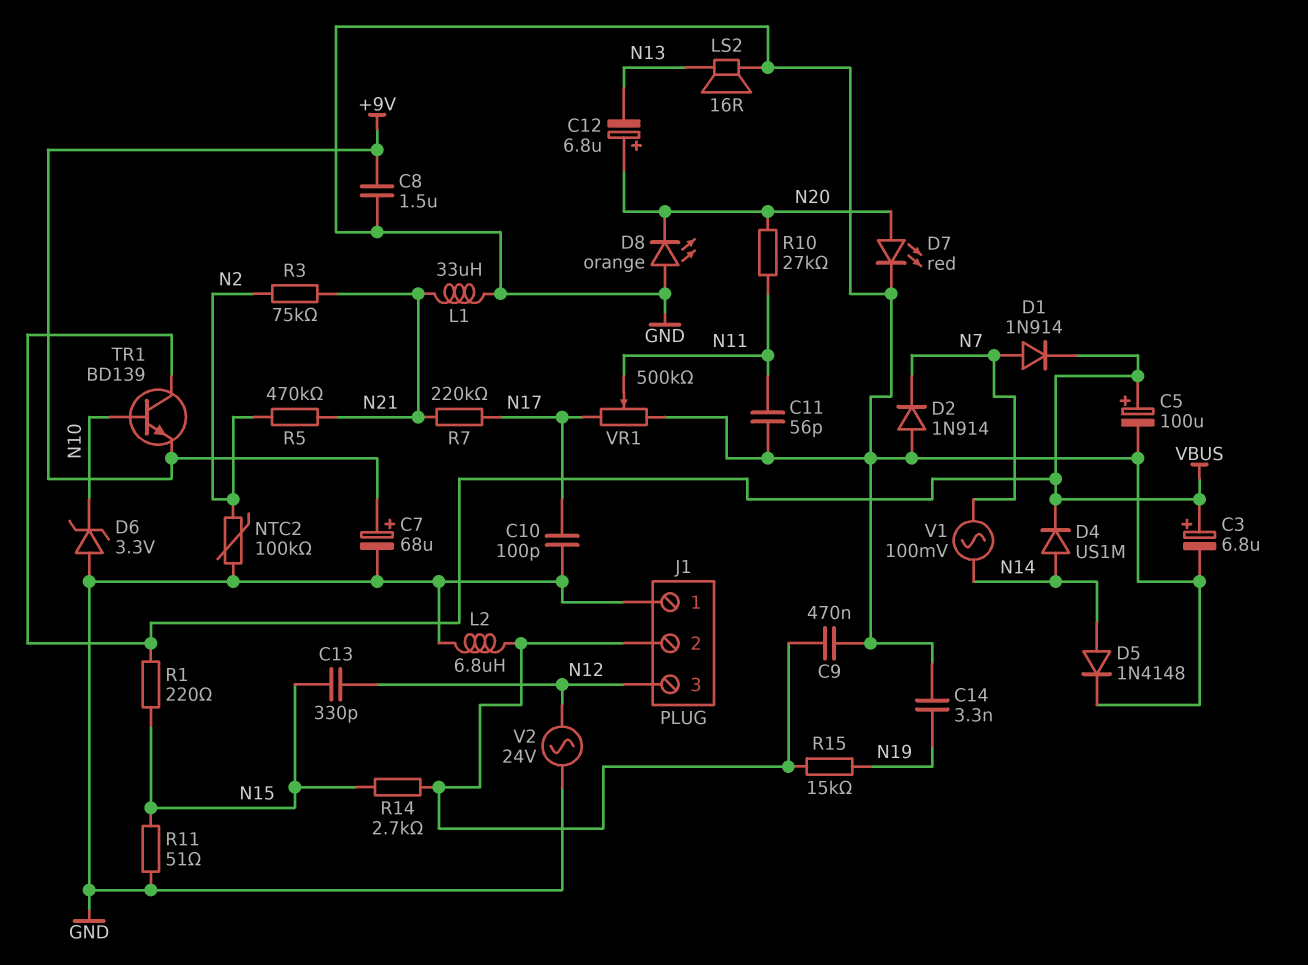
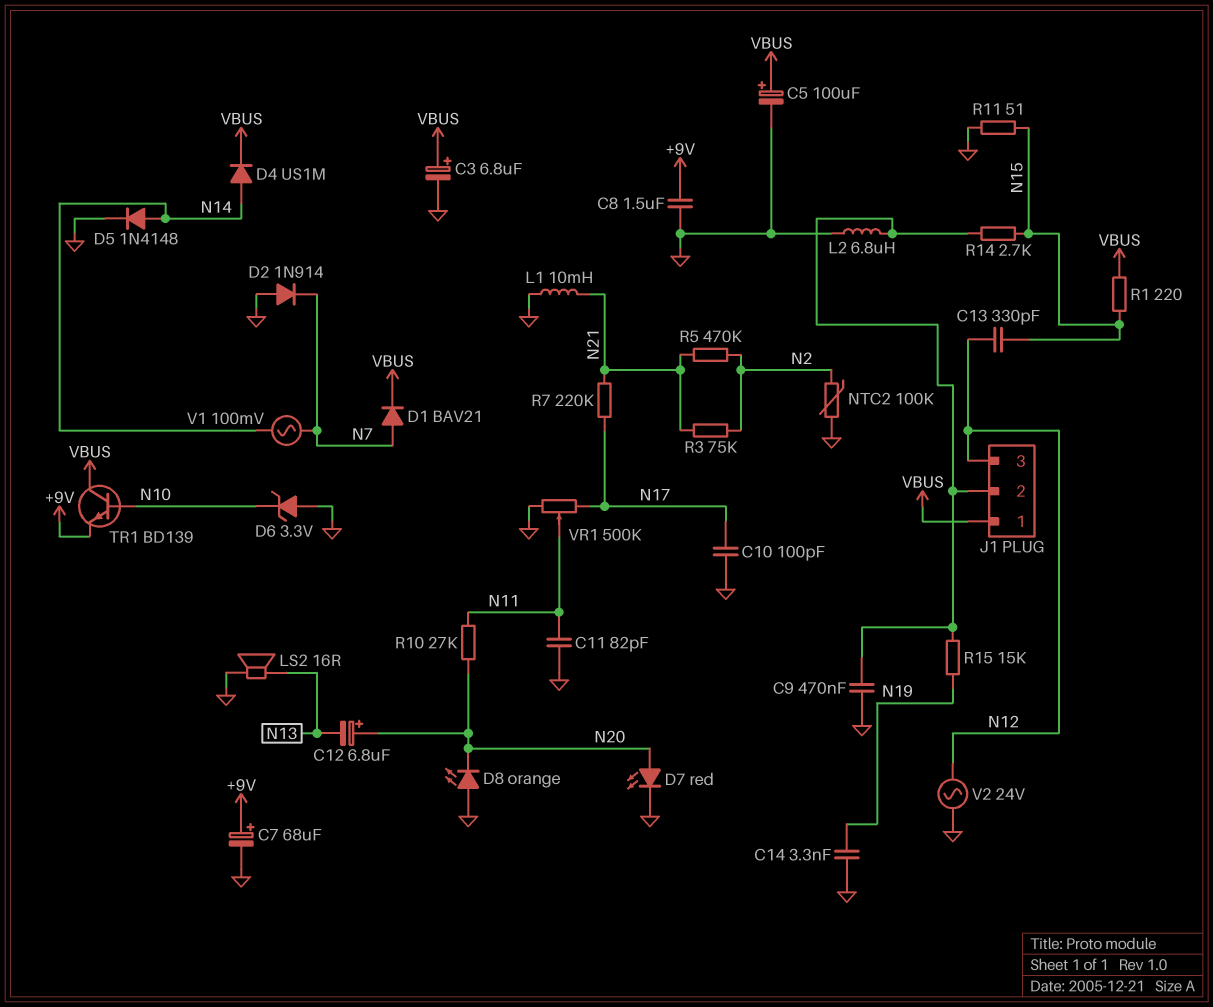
C11: 56pF (GND, N11) -> 82pF (GND, N11)
D1: diode 1N914 (A N7, K VBUS) -> diode BAV21 (A N7, K VBUS)
J1 pin 1: GND -> VBUS
L1: 33uH (GND, N21) -> 10mH (GND, N21)

